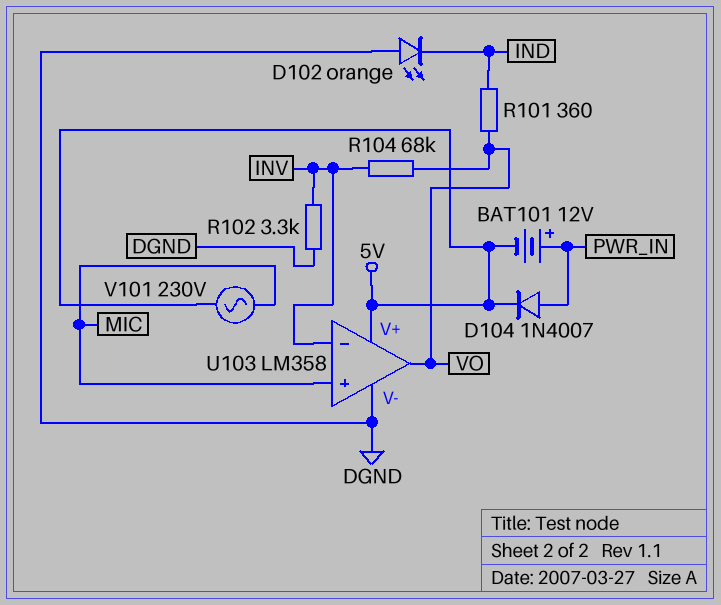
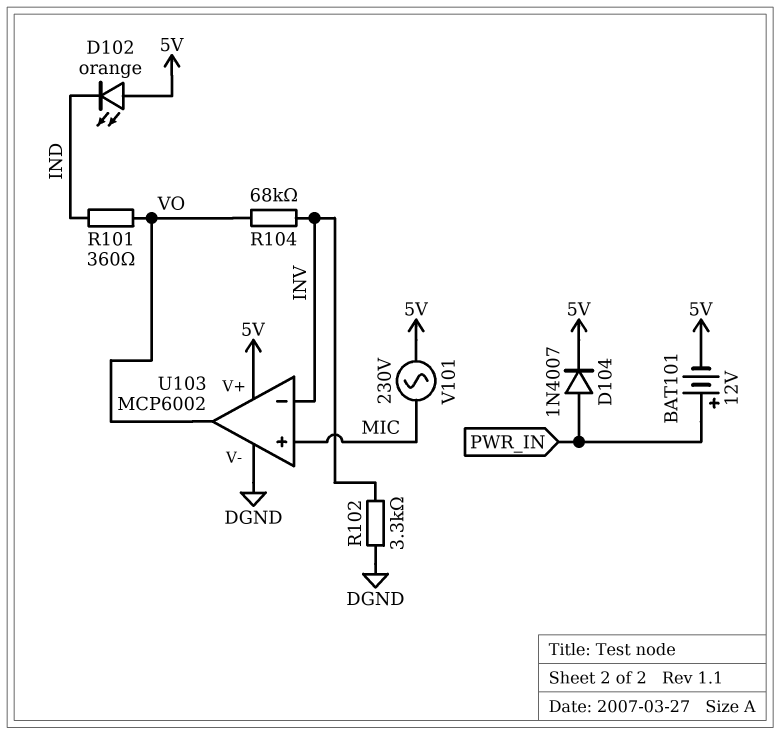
D102: LED orange (A DGND, K IND) -> LED orange (A 5V, K IND)
U103: LM358 -> MCP6002

